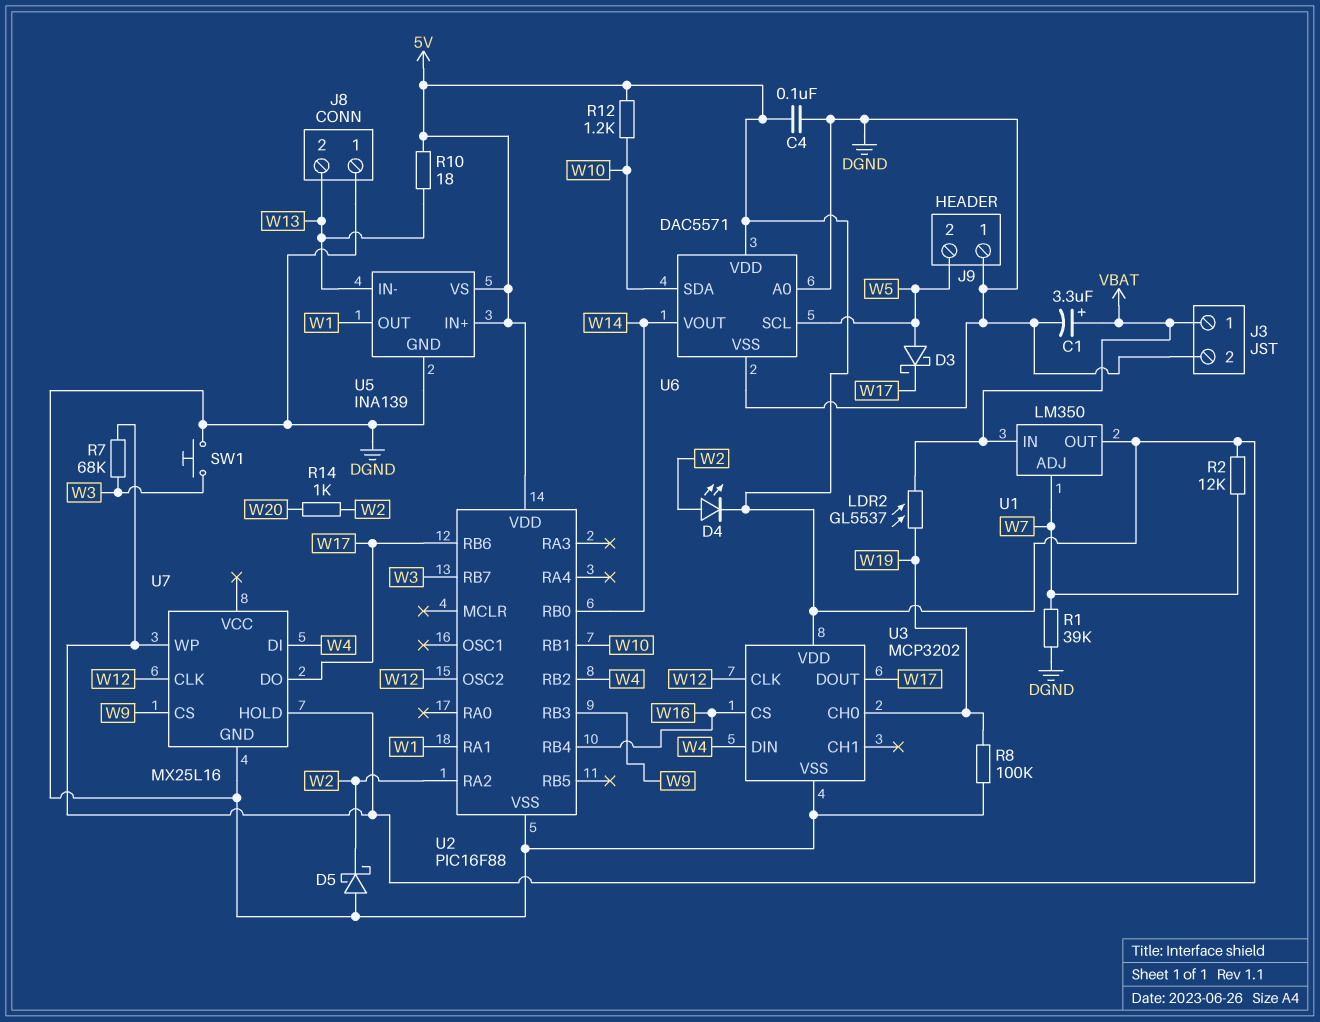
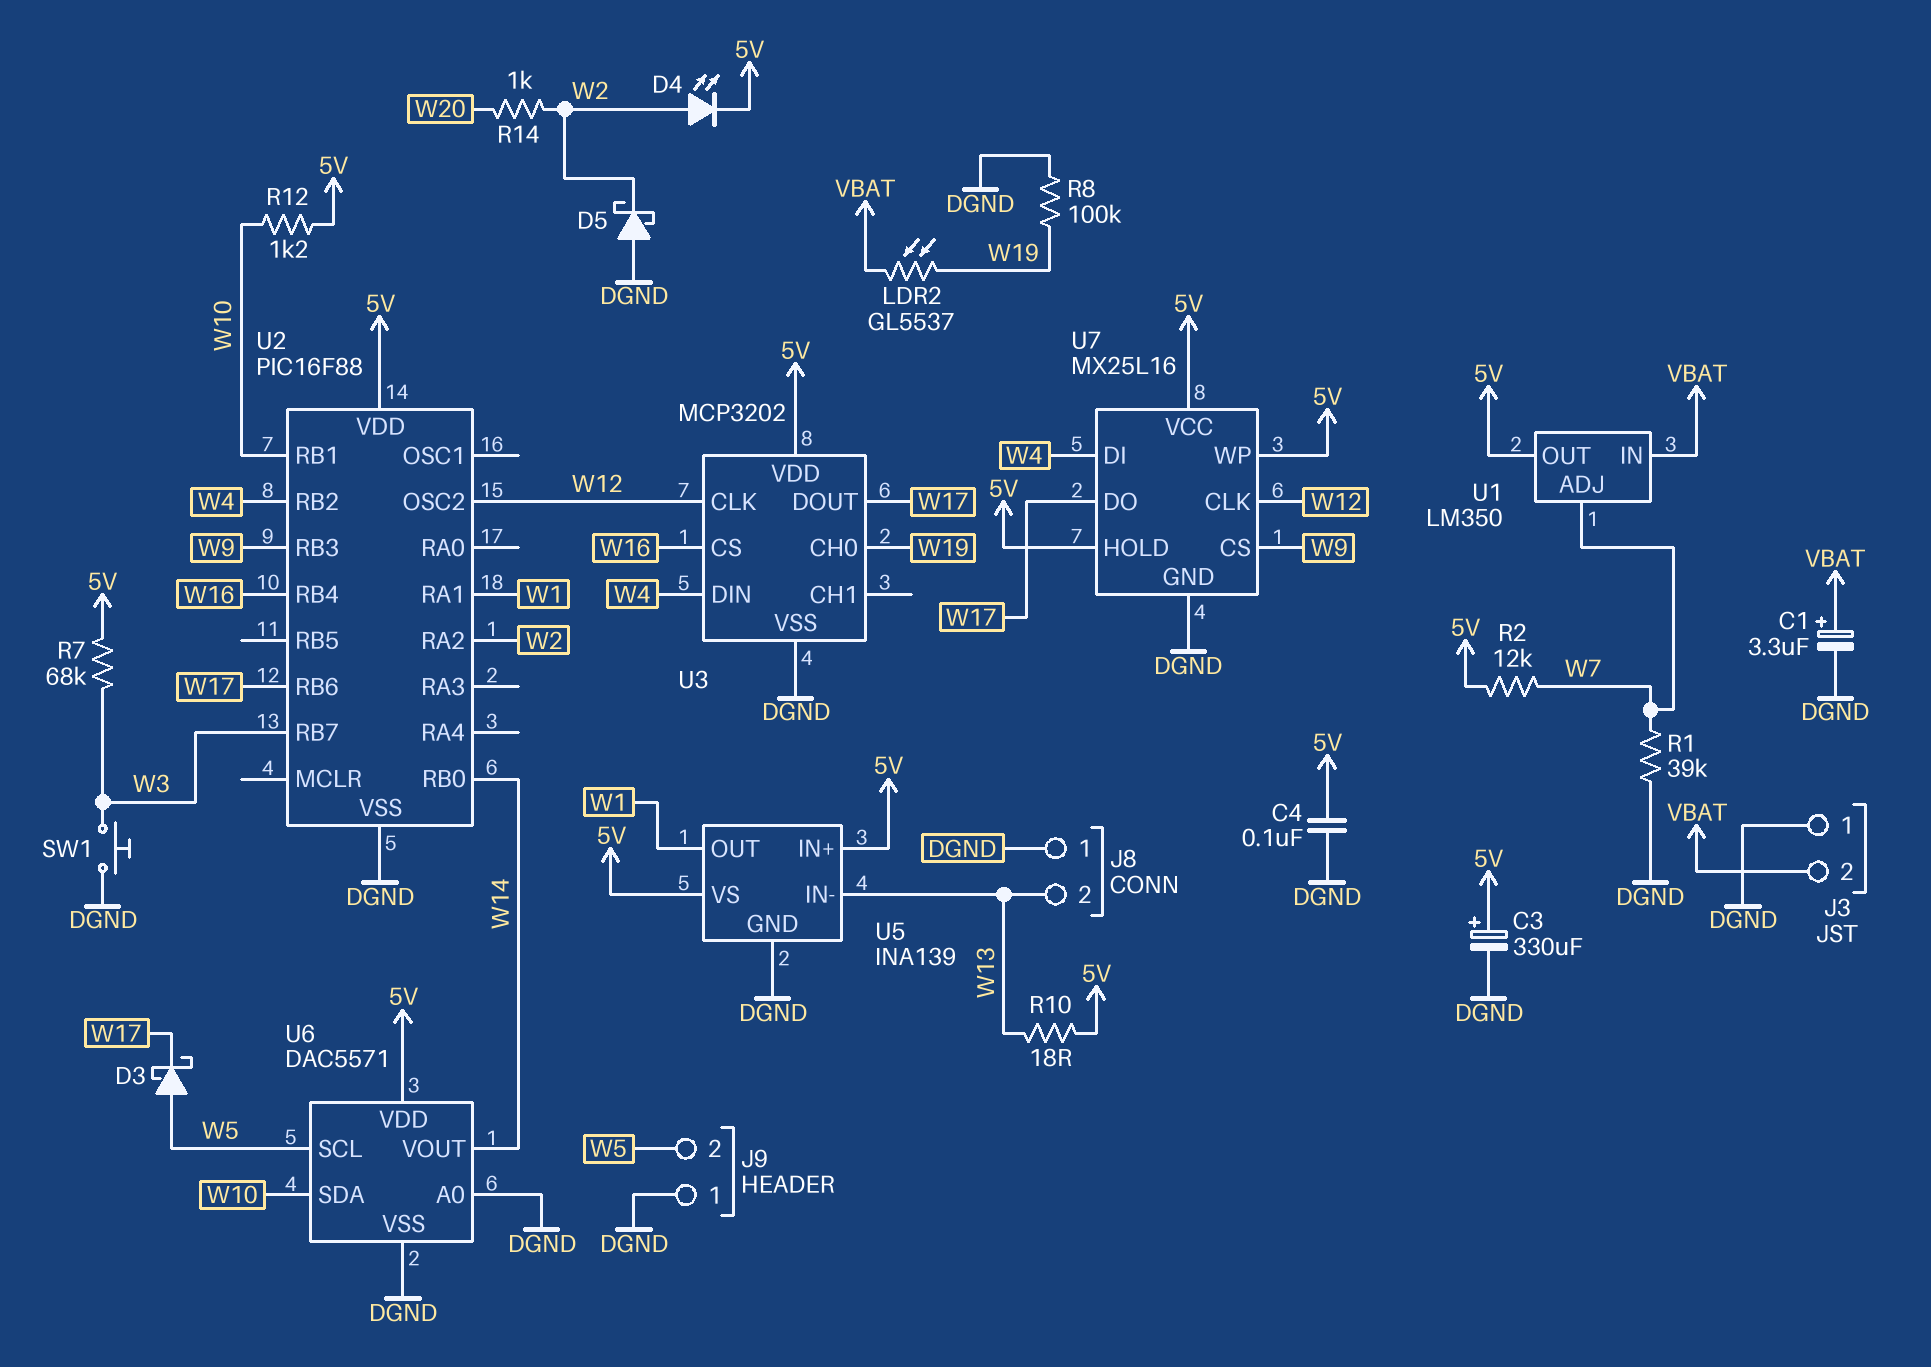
C3: none -> 330uF (plus 5V, minus DGND)
J3 pin 1: VBAT -> DGND
J3 pin 2: DGND -> VBAT
U7 pin VCC: none -> 5V

